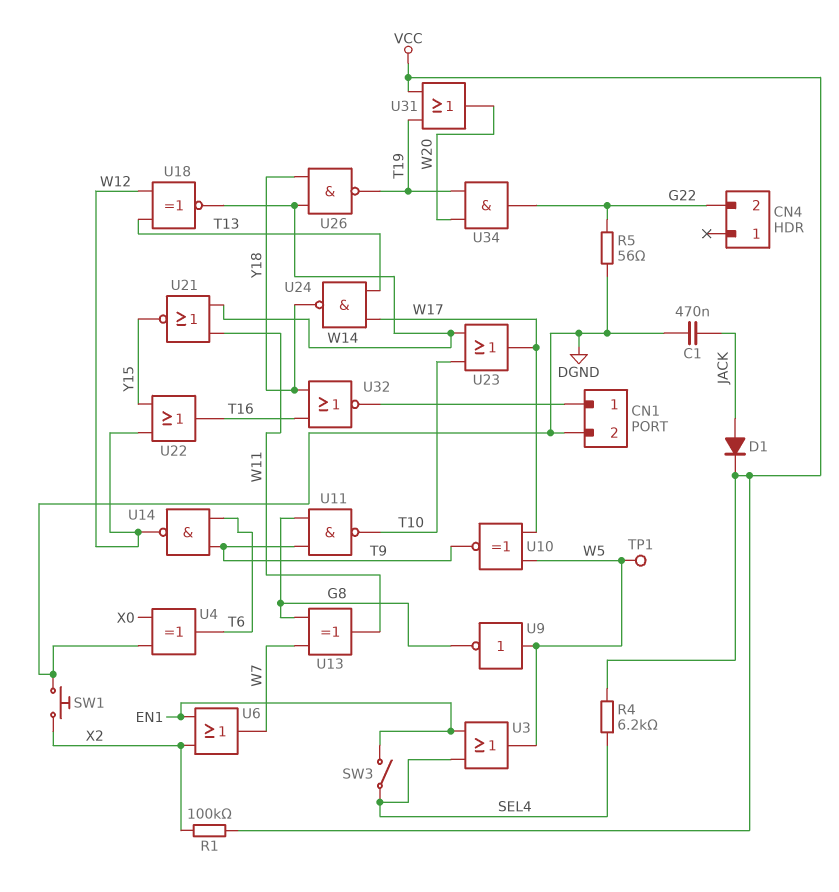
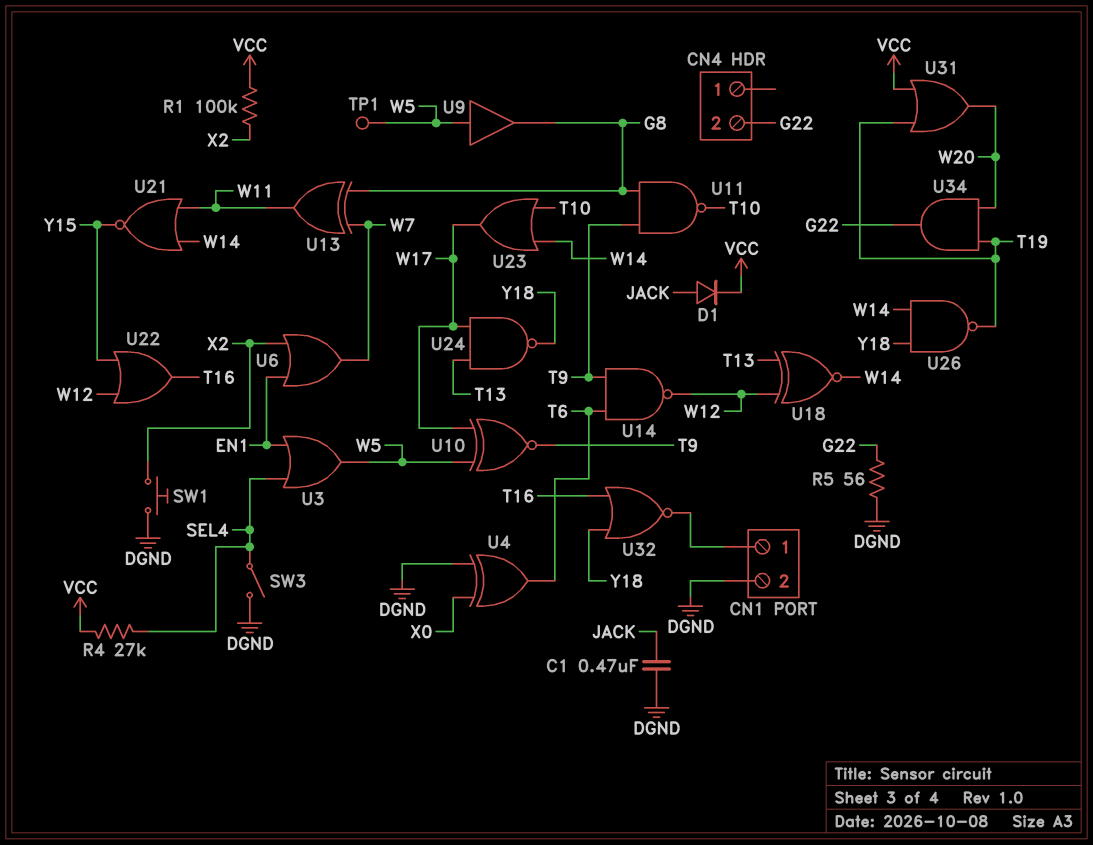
R4: 6.2k (SEL4, VCC) -> 27k (SEL4, VCC)
SW3: switch (EN1, SEL4) -> switch (DGND, SEL4)
U9: NOT (in W5, out G8) -> buffer (in W5, out G8)

